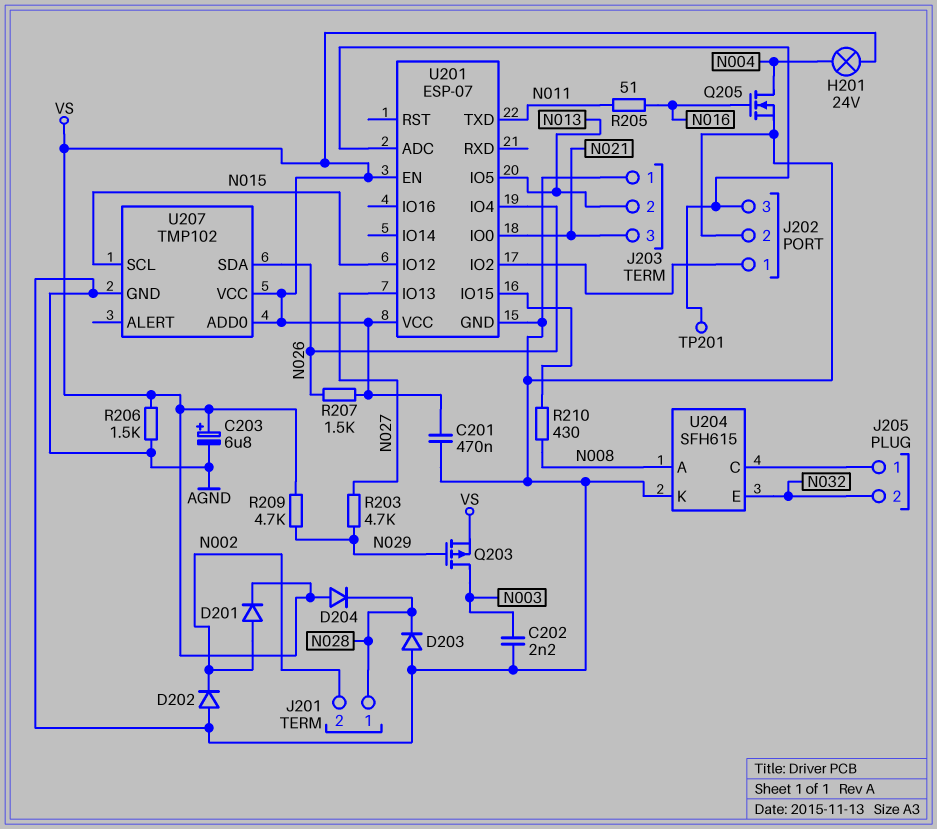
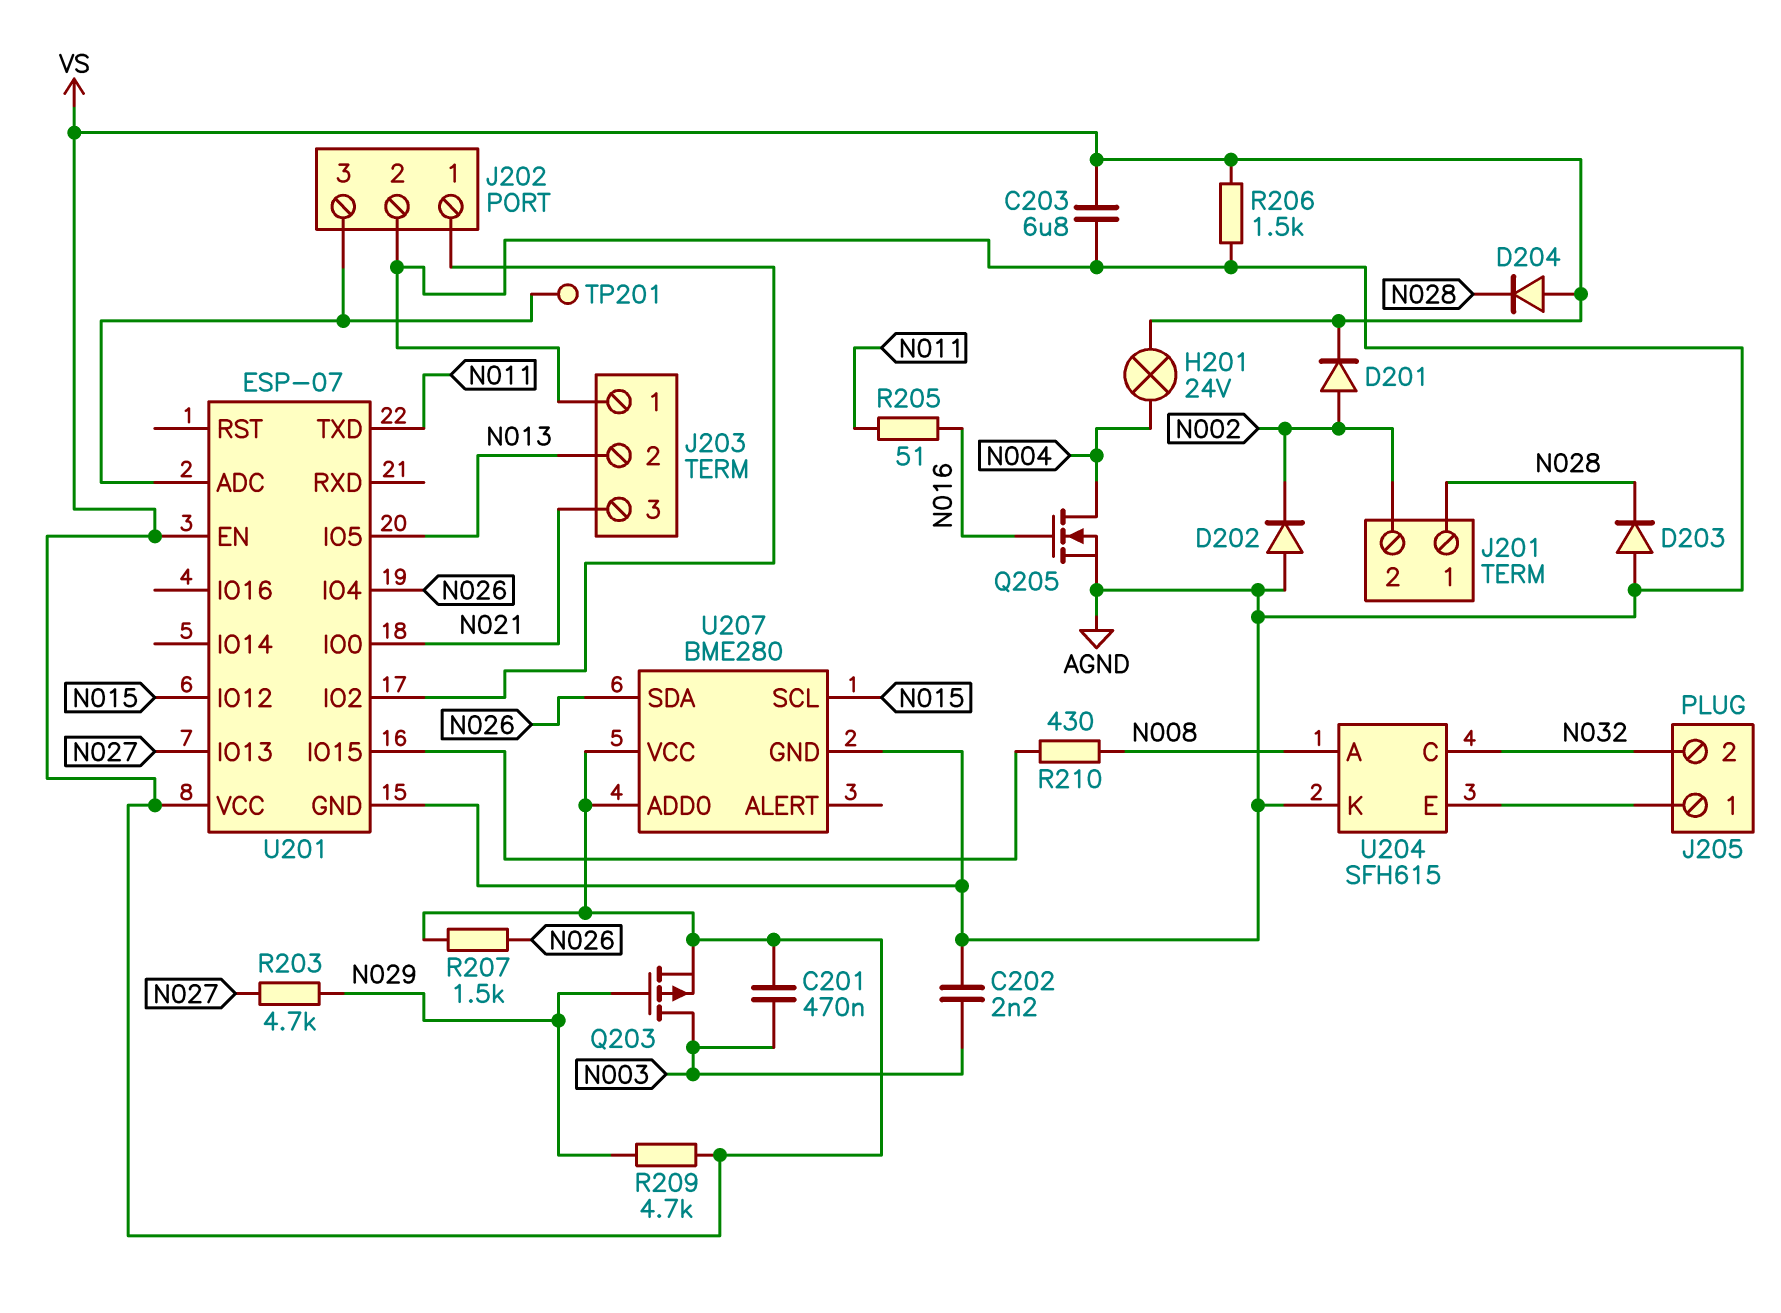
C201: 470nF (AGND, VS) -> 470nF (N003, VS)
C203: 6.8uF (plus VS, minus AGND) -> 6.8uF (AGND, VS)
U204 pin C: J205/1 -> N032
U204 pin E: N032 -> J205/1
U207: TMP102 -> BME280

